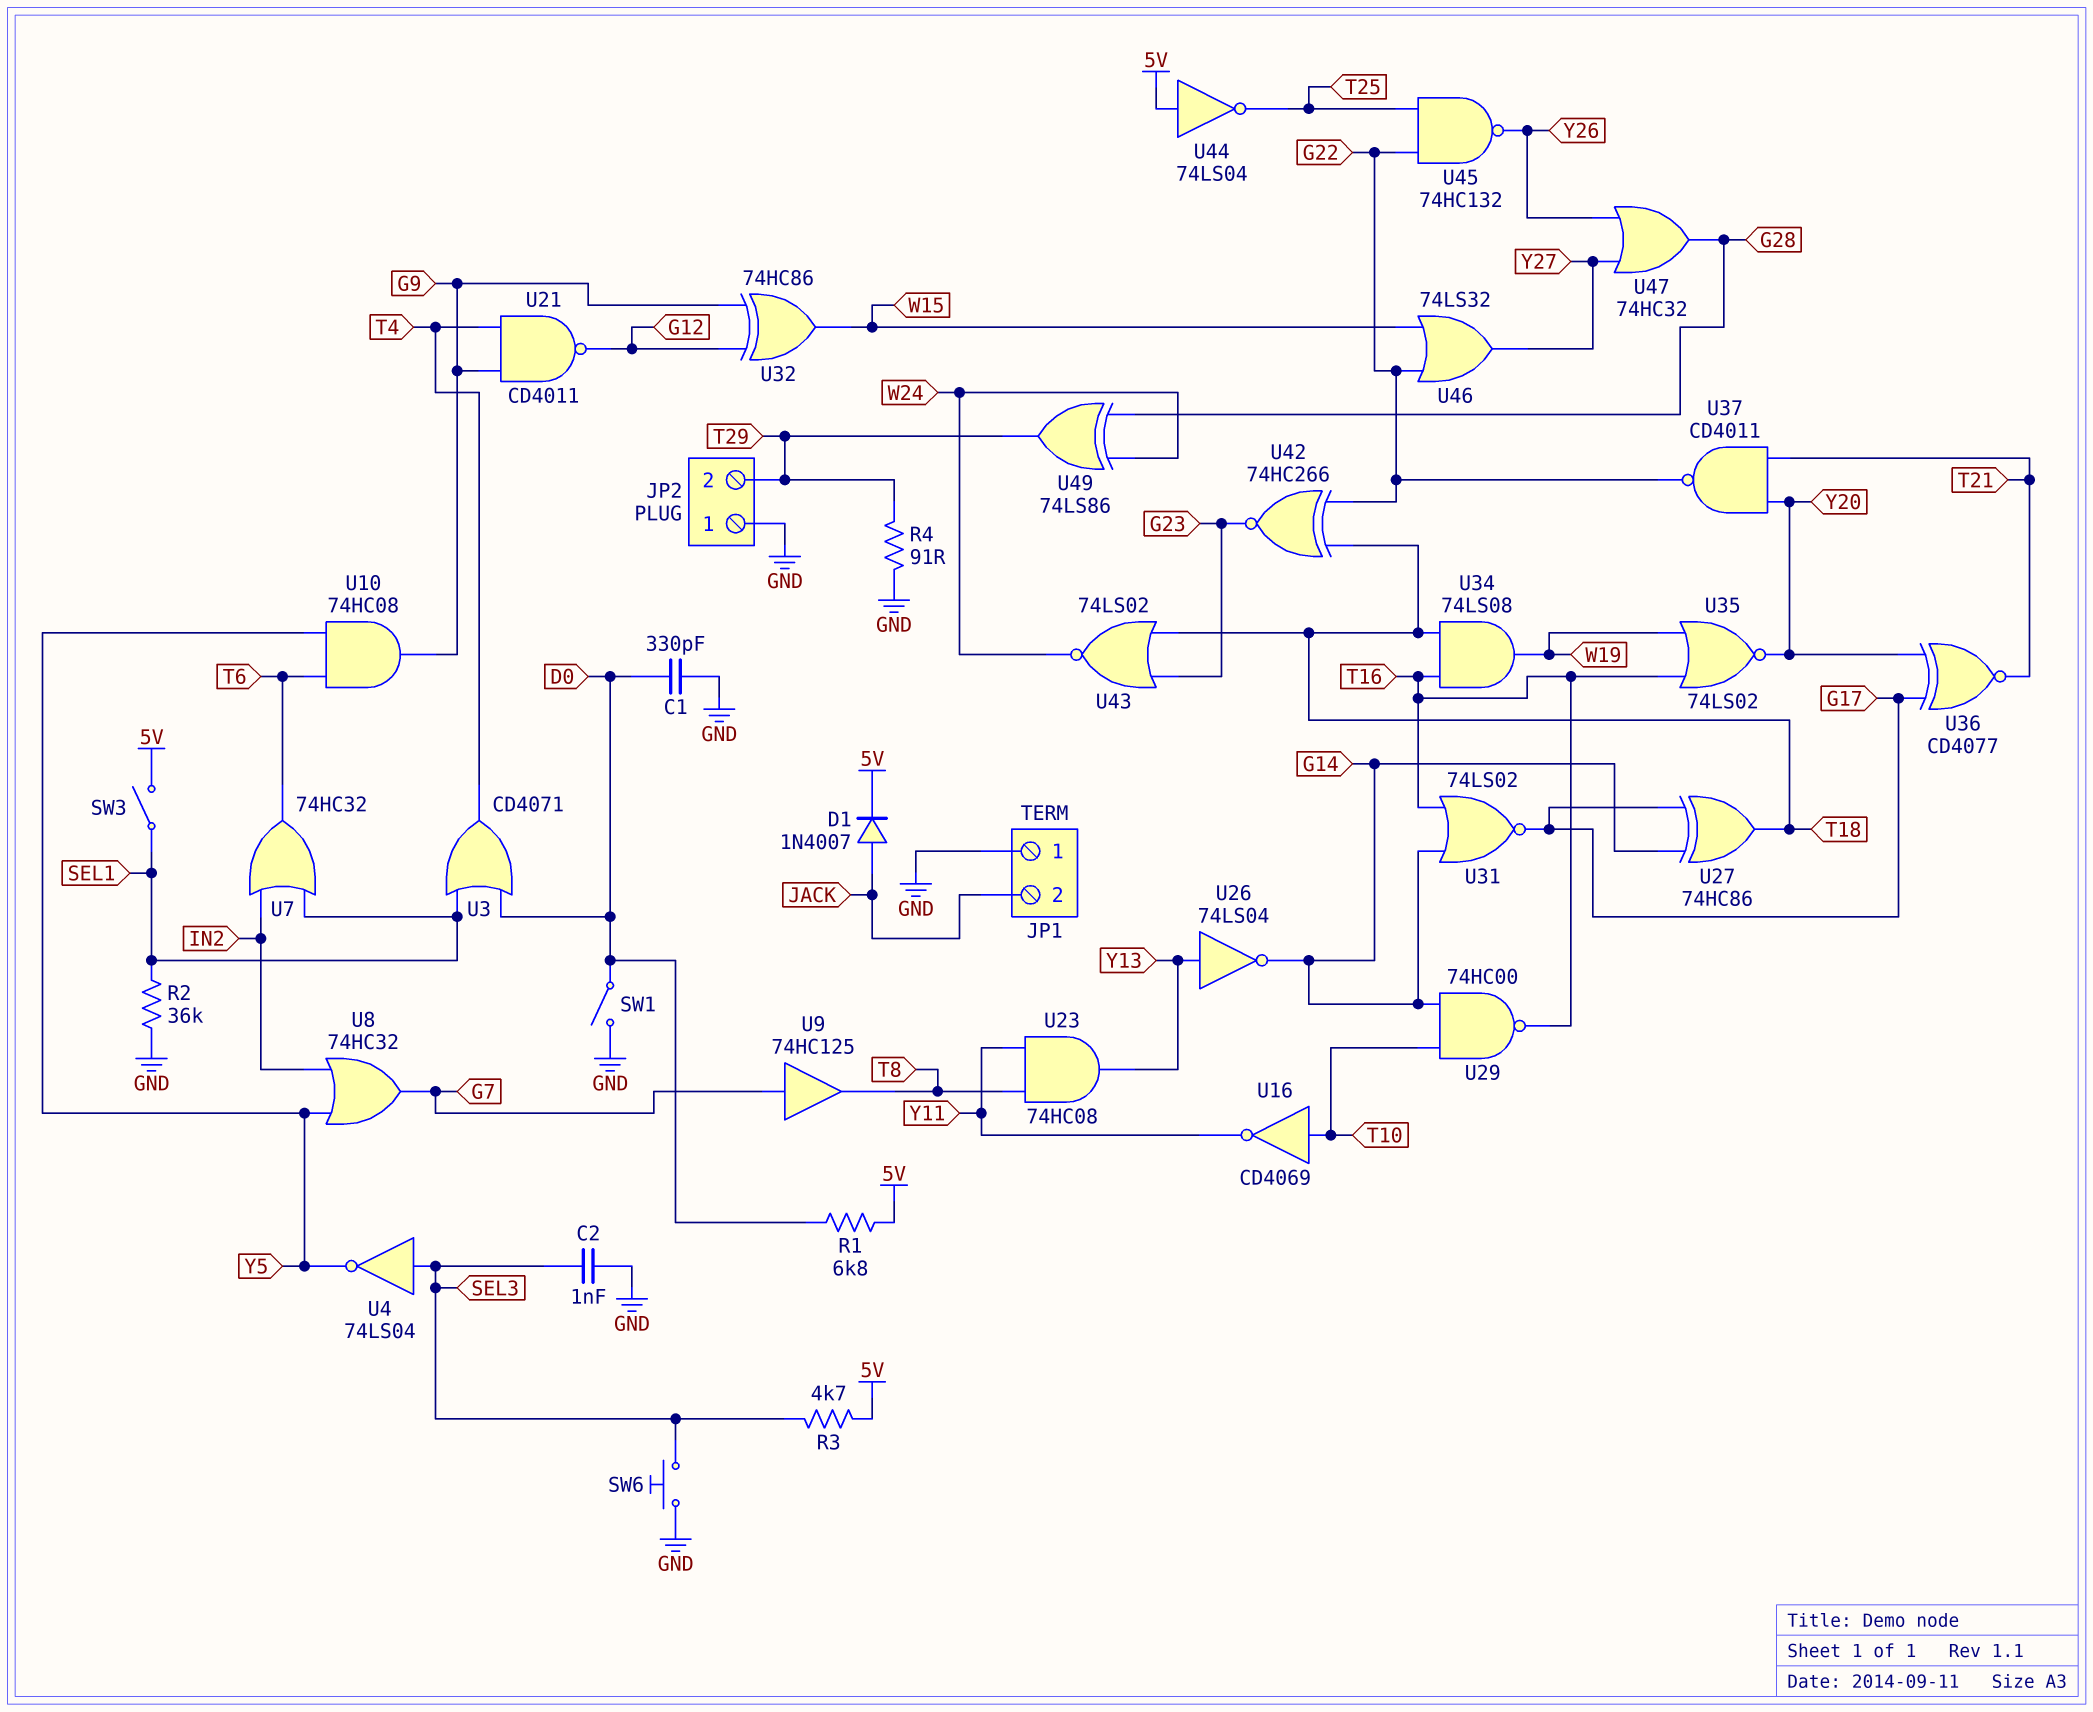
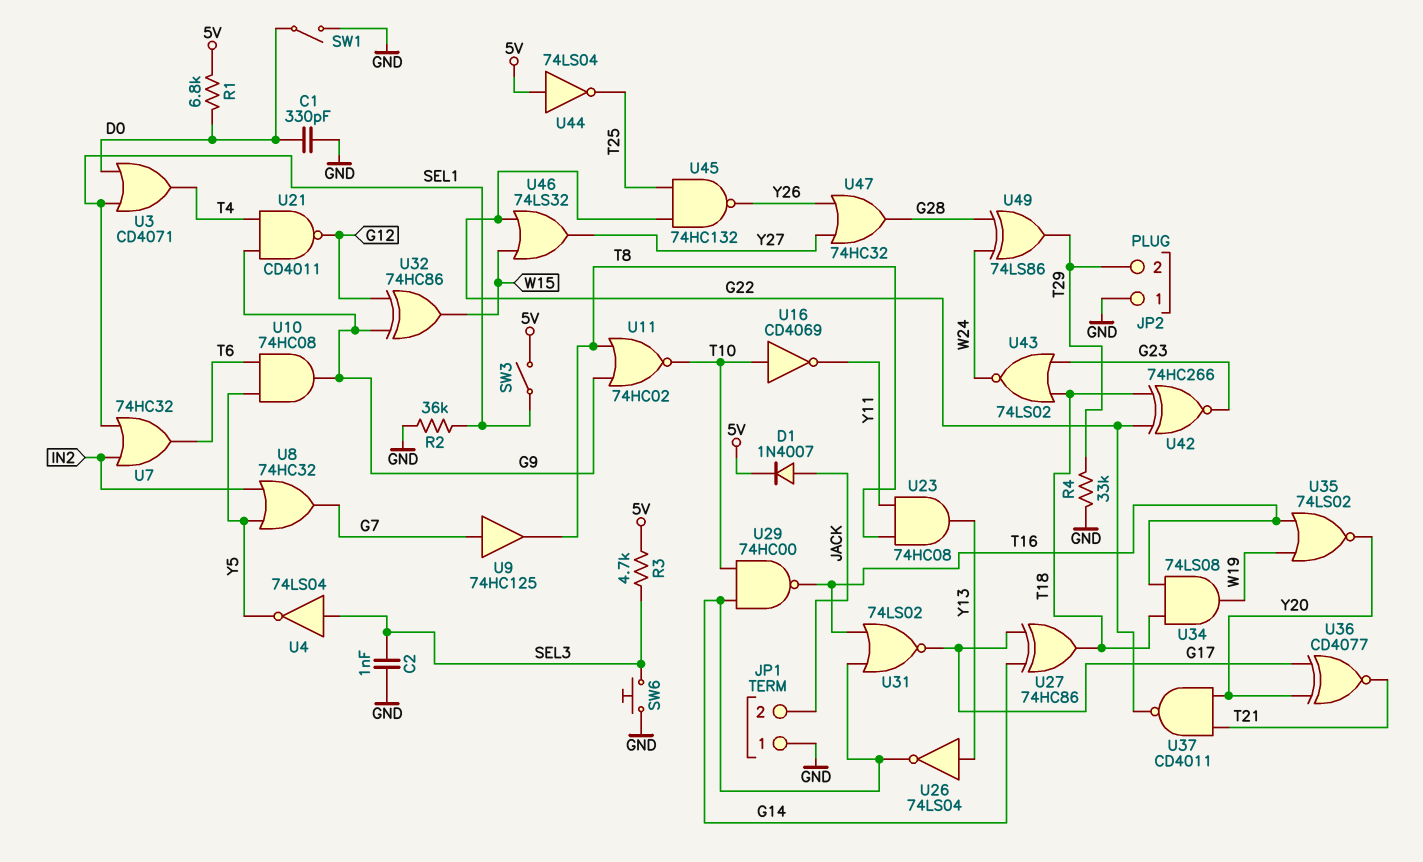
R4: 91 (GND, T29) -> 33k (GND, T29)
U11: none -> NOR 74HC02 (in G9, in T8, out T10)

